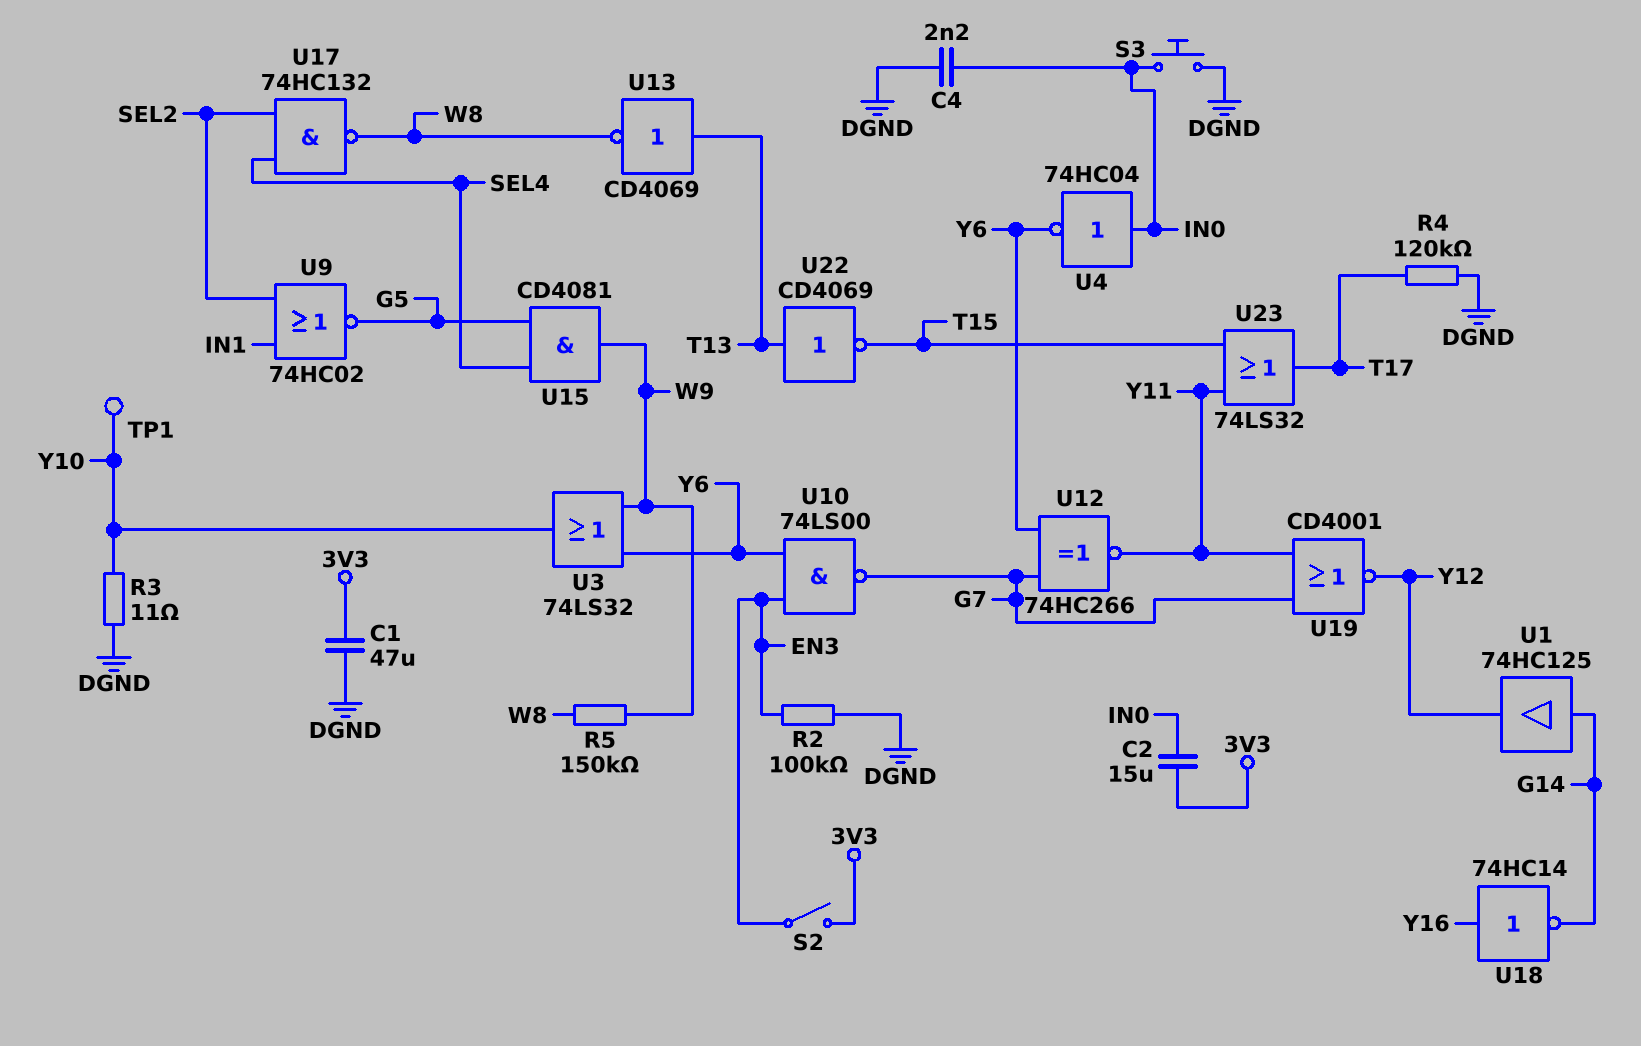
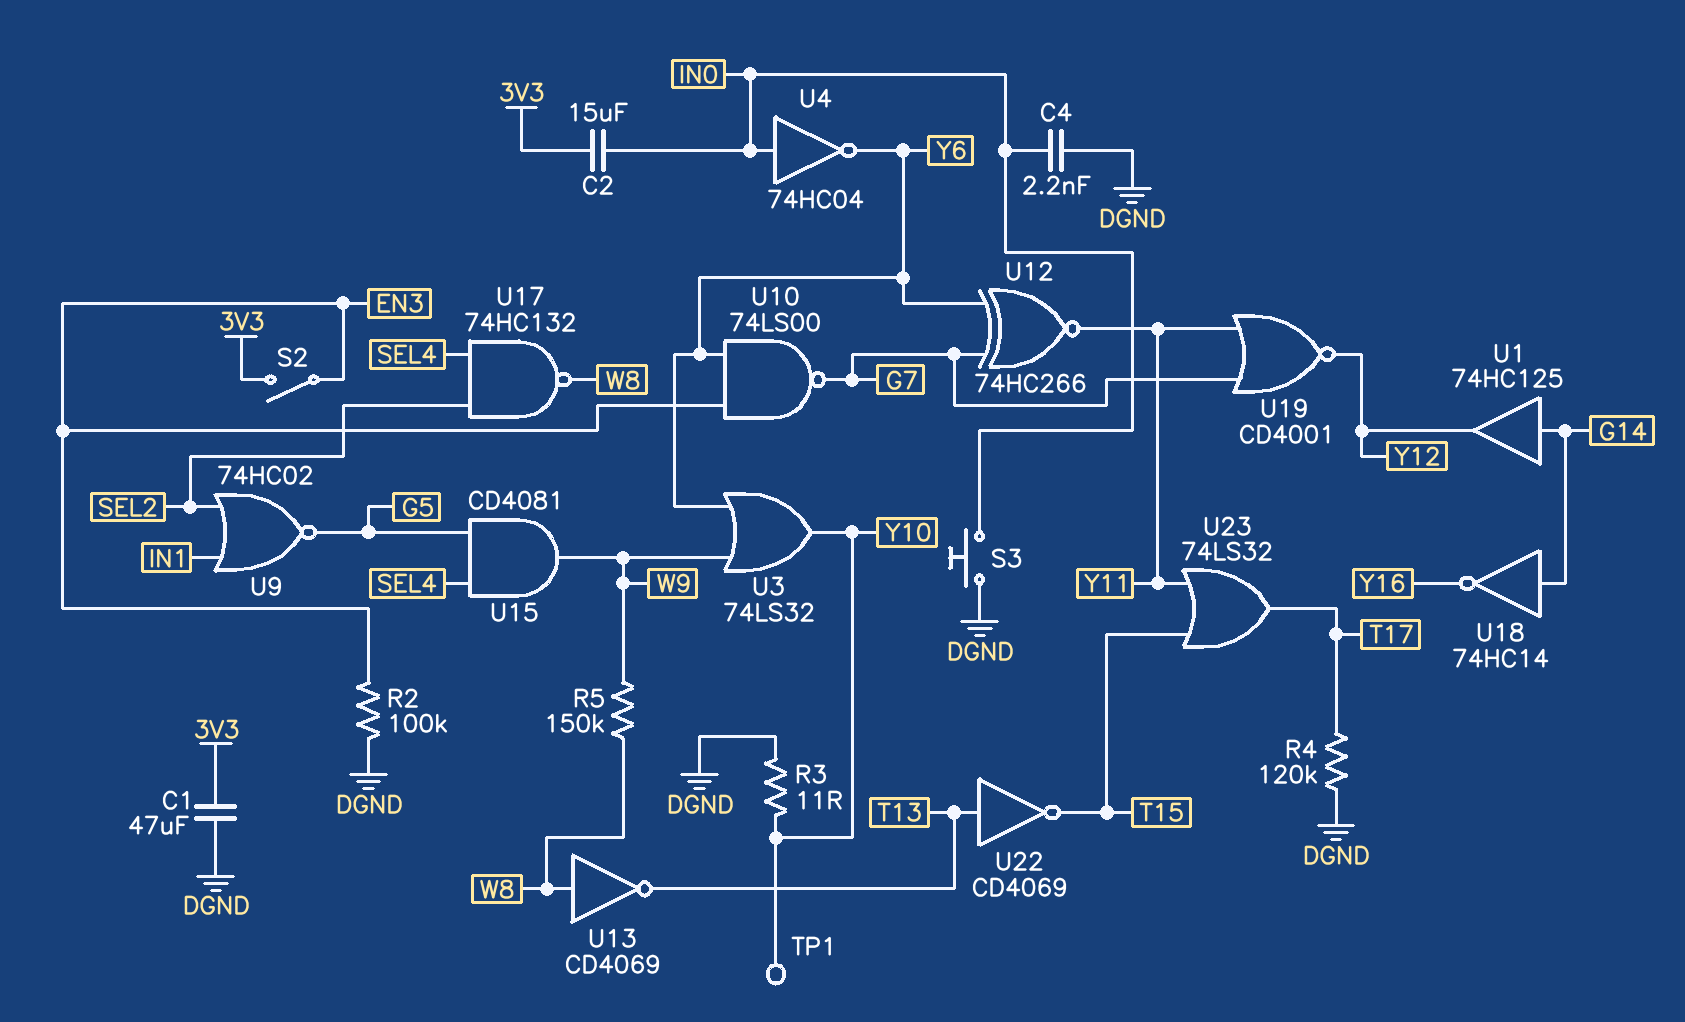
U13: NOT CD4069 (in T13, out W8) -> NOT CD4069 (in W8, out T13)
U18: NOT 74HC14 (in Y16, out G14) -> NOT 74HC14 (in G14, out Y16)

